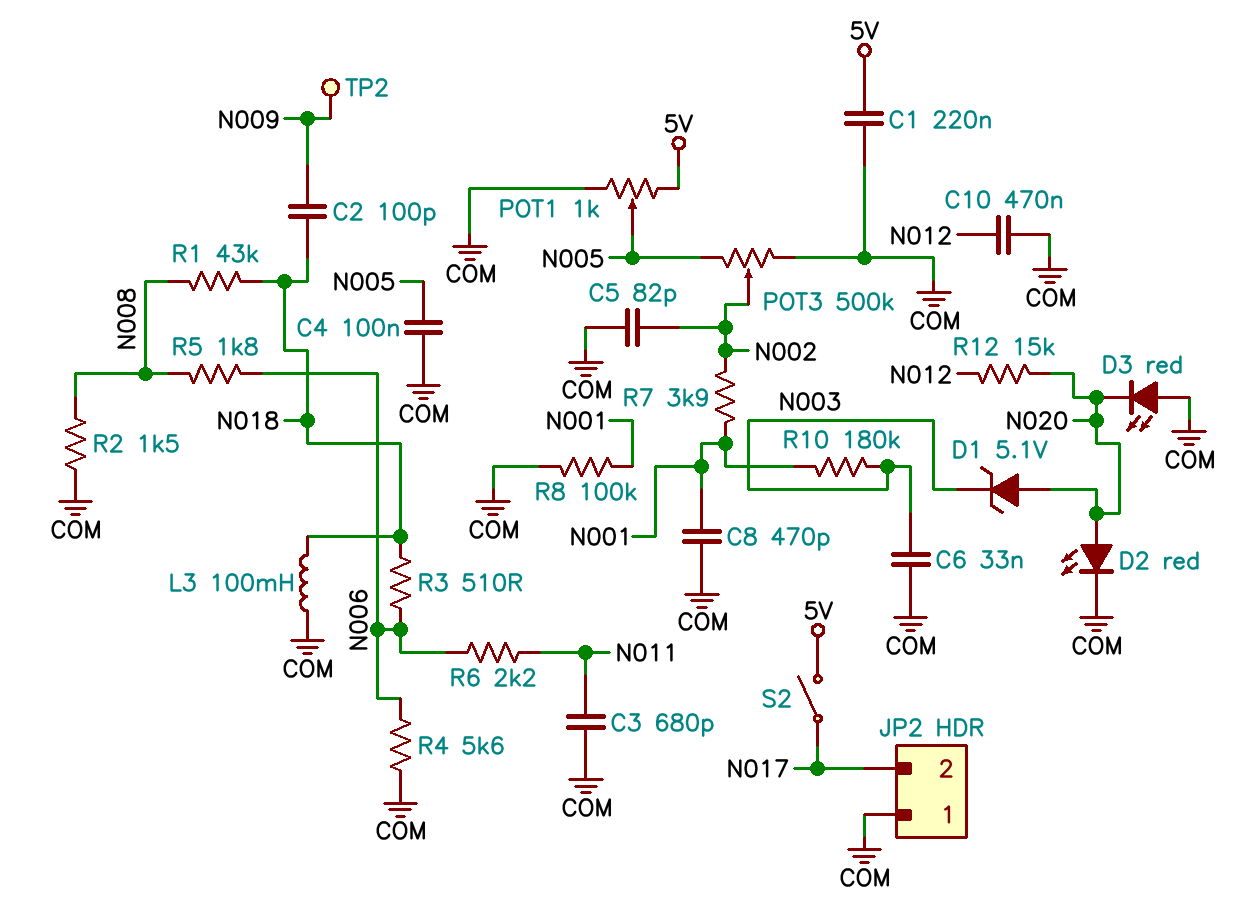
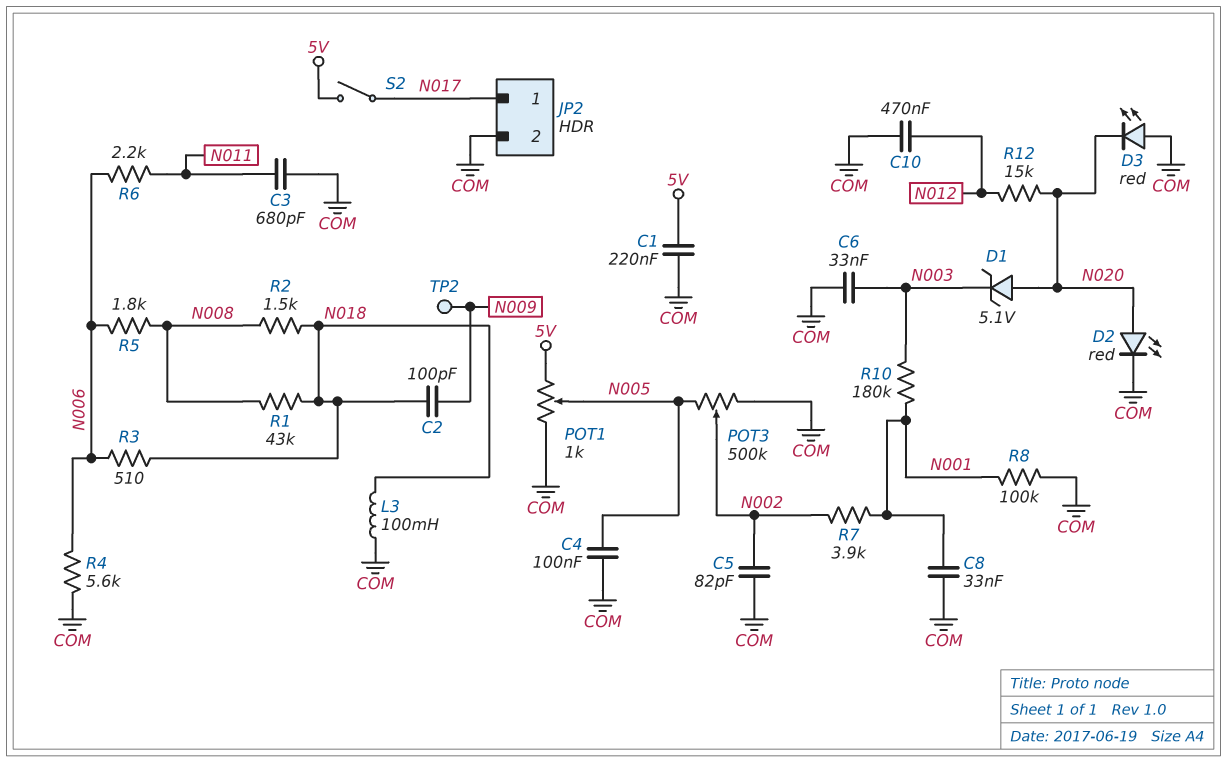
C8: 470pF (COM, N001) -> 33nF (COM, N001)
JP2 pin 1: COM -> N017
JP2 pin 2: N017 -> COM
R2: 1.5k (COM, N008) -> 1.5k (N008, N018)

